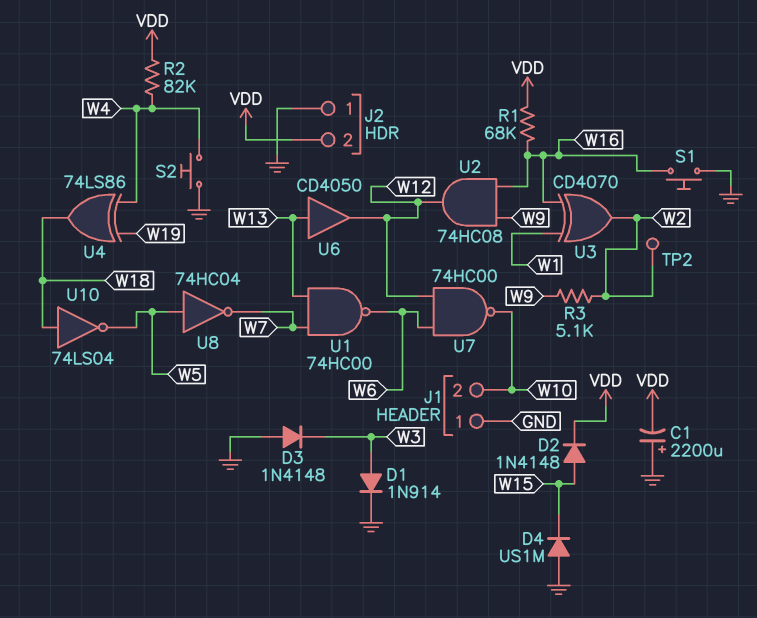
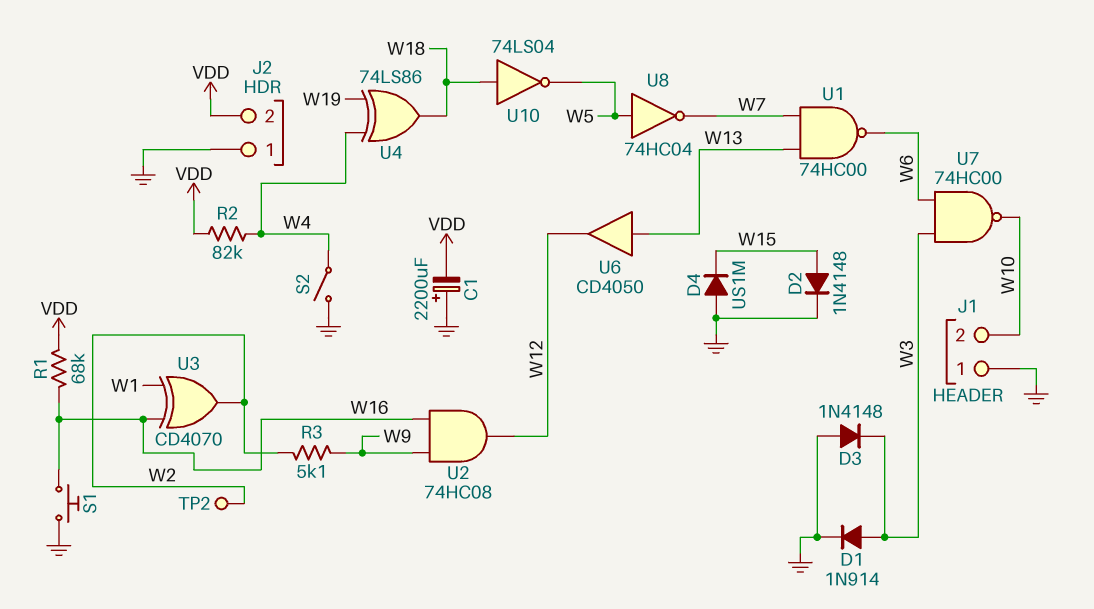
D2: diode 1N4148 (A W15, K VDD) -> diode 1N4148 (A W15, K GND)
S2: button (GND, W4) -> switch (GND, W4)
U7: NAND 74HC00 (in W6, in W12, out W10) -> NAND 74HC00 (in W3, in W6, out W10)

